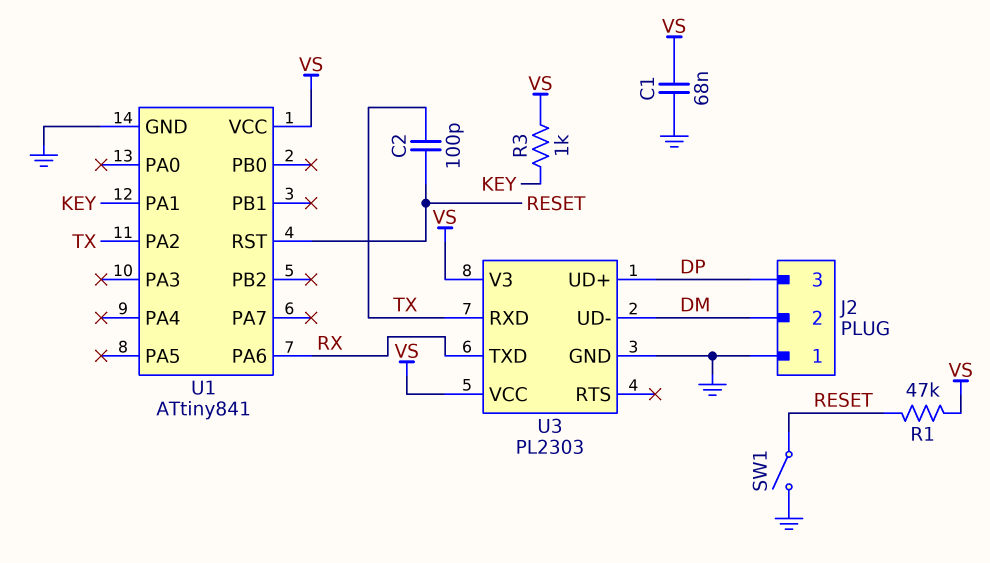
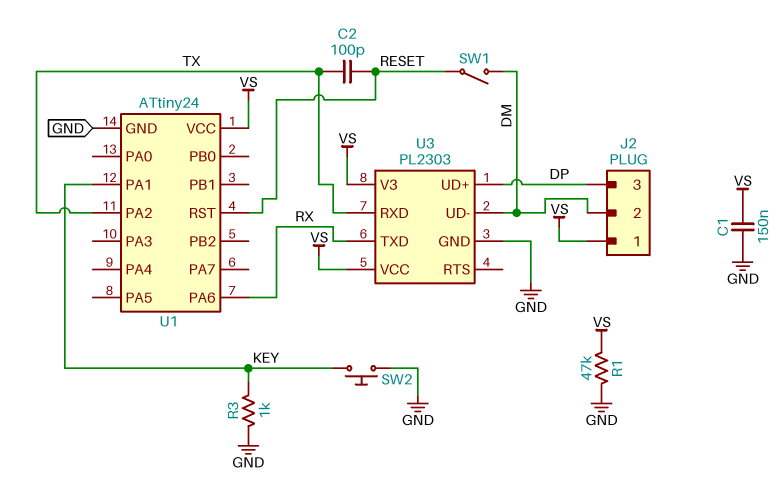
C1: 68nF (GND, VS) -> 150nF (GND, VS)
J2 pin 1: GND -> VS
R1: 47k (RESET, VS) -> 47k (GND, VS)
R3: 1k (KEY, VS) -> 1k (GND, KEY)
SW1: switch (GND, RESET) -> switch (DM, RESET)
SW2: none -> button (GND, KEY)
U1: ATtiny841 -> ATtiny24

